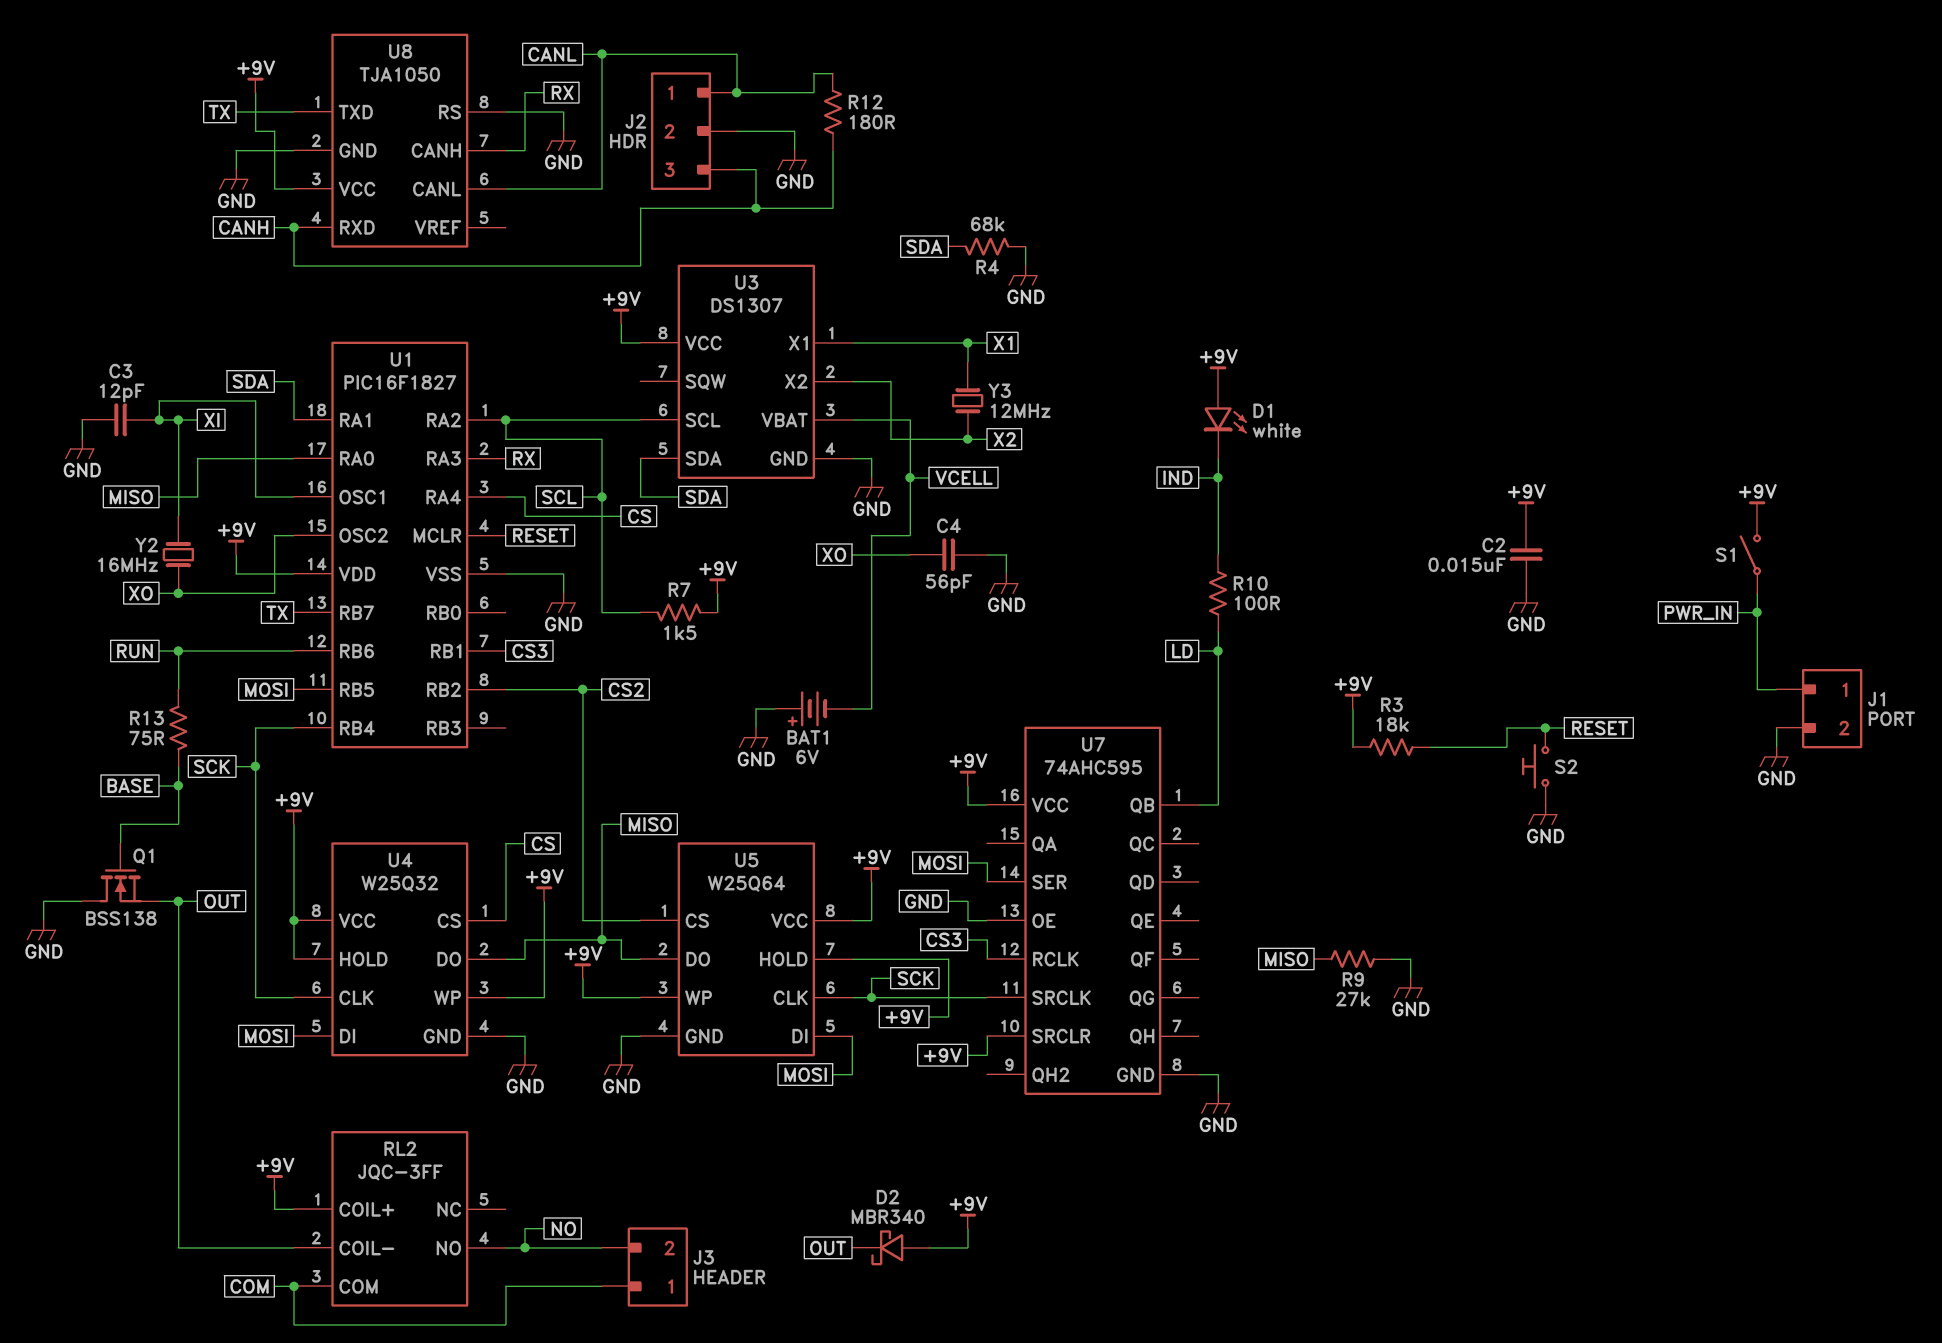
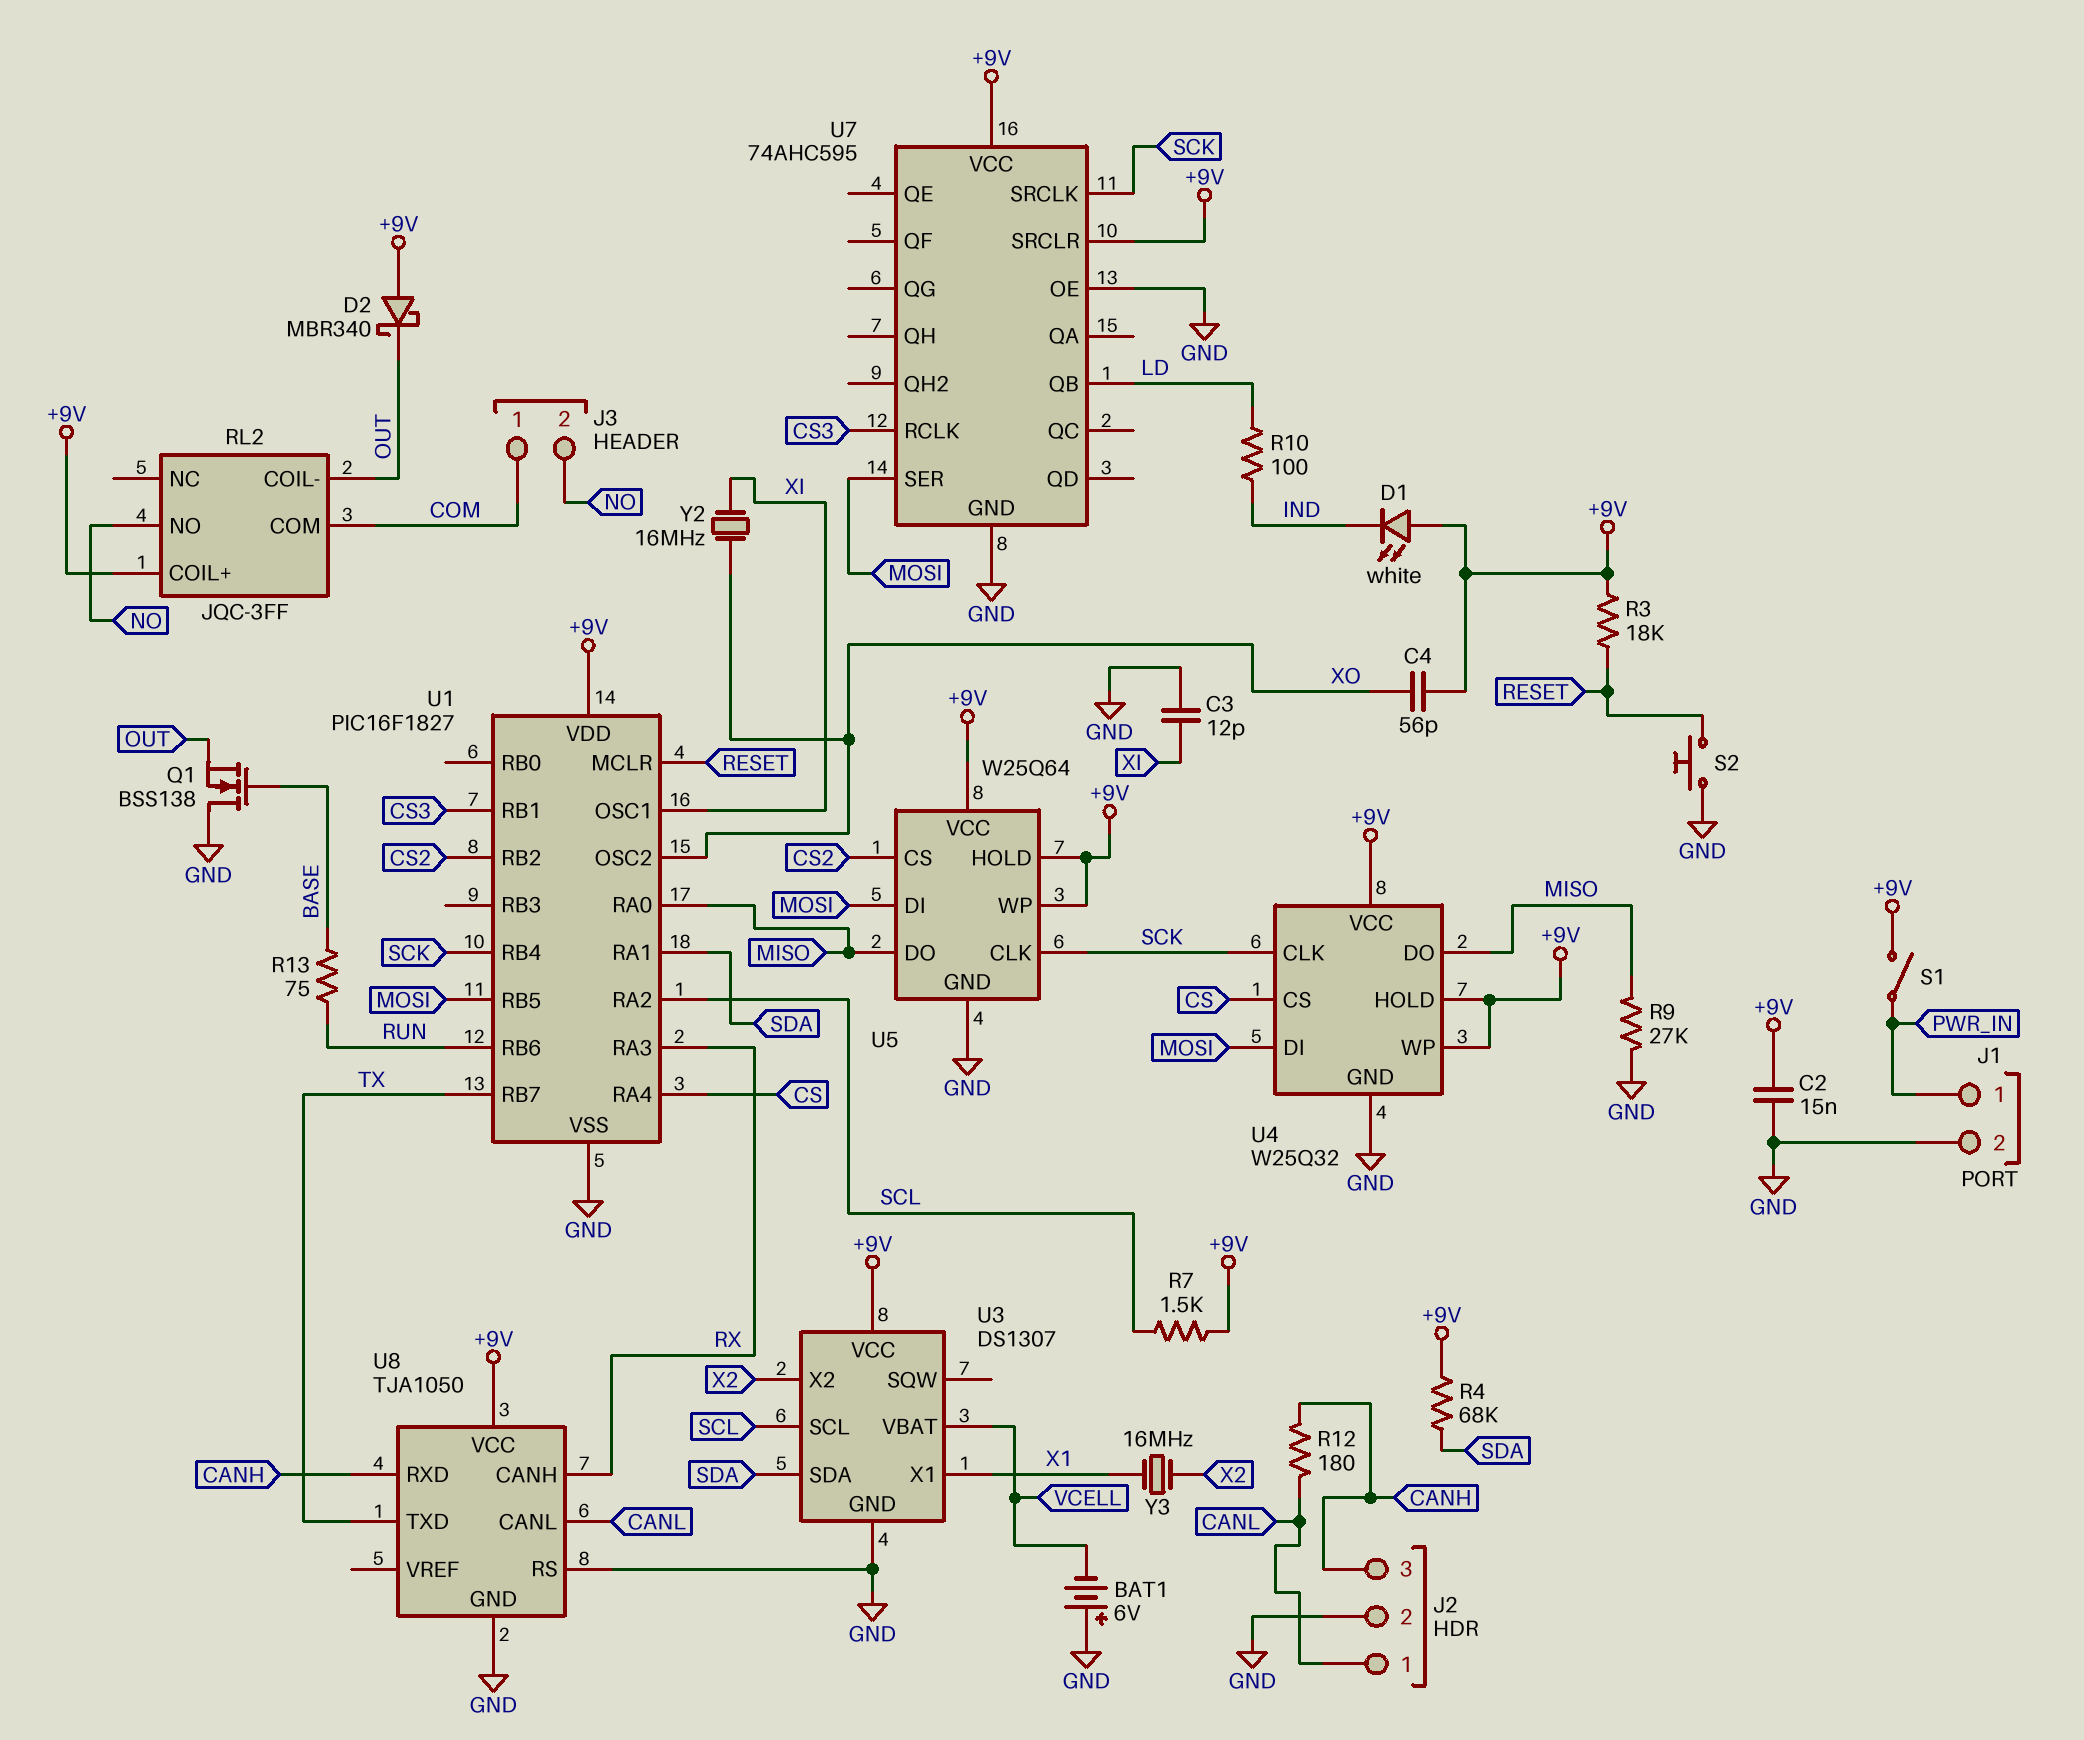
C4: 56pF (GND, XO) -> 56pF (+9V, XO)
R4: 68k (GND, SDA) -> 68k (+9V, SDA)
Y3: 12MHz (X1, X2) -> 16MHz (X1, X2)

